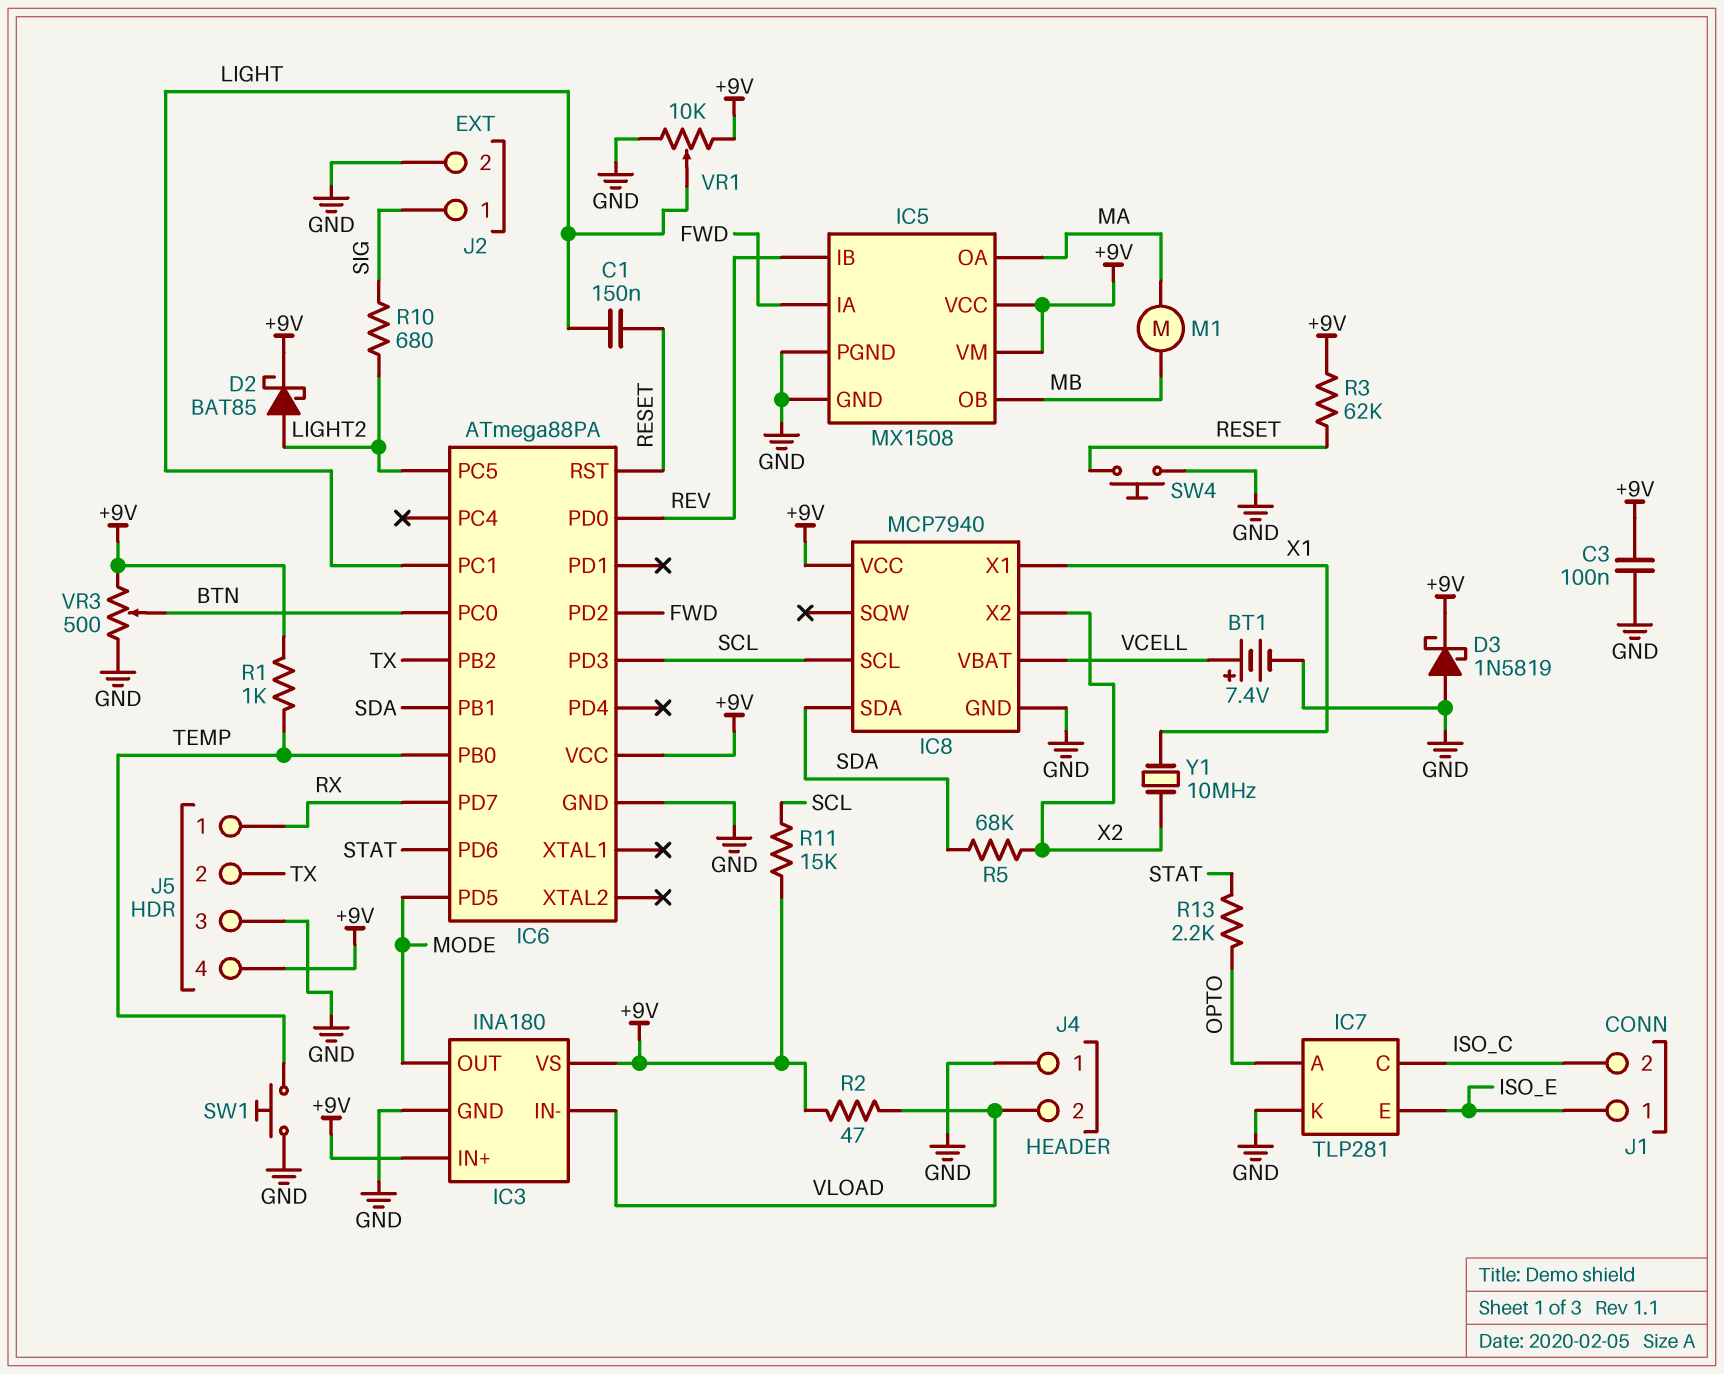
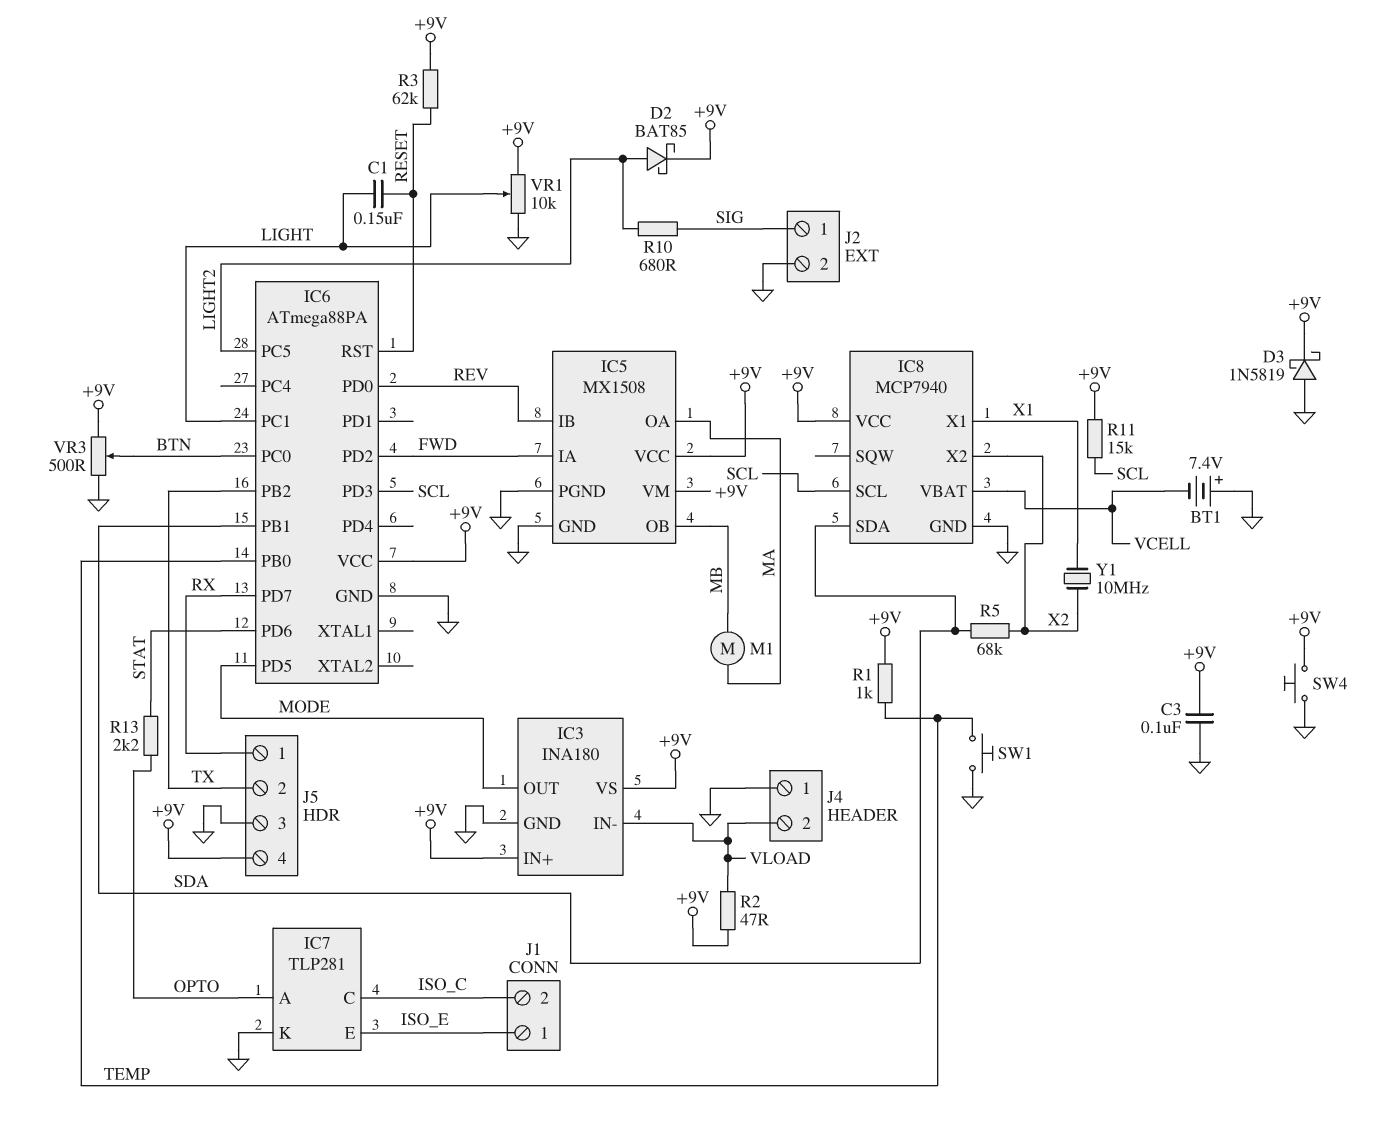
BT1: 7.4V (plus VCELL, minus GND) -> 7.4V (plus GND, minus VCELL)
SW4: button (GND, RESET) -> button (+9V, GND)

